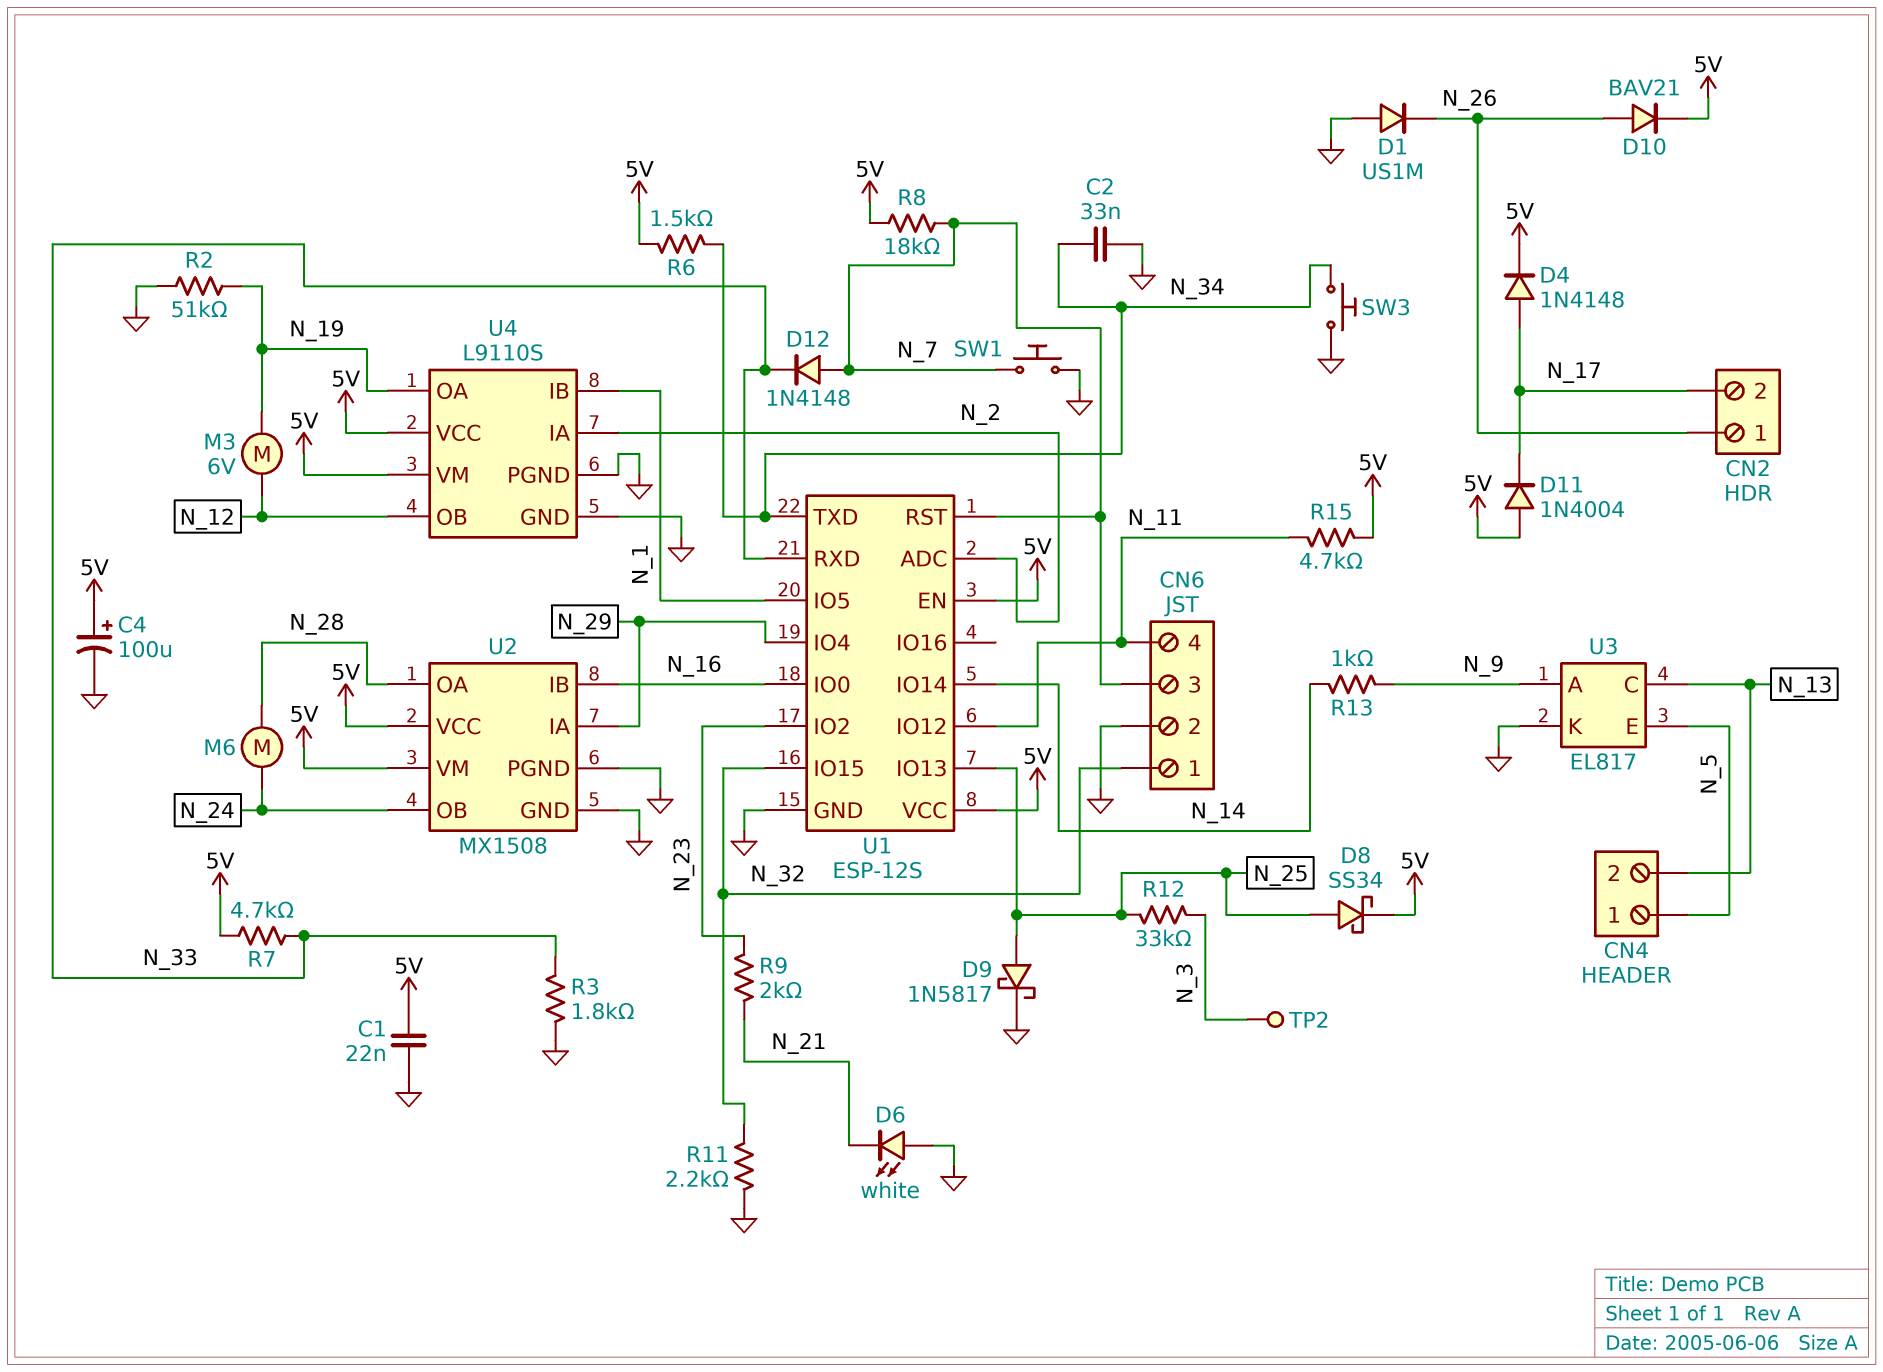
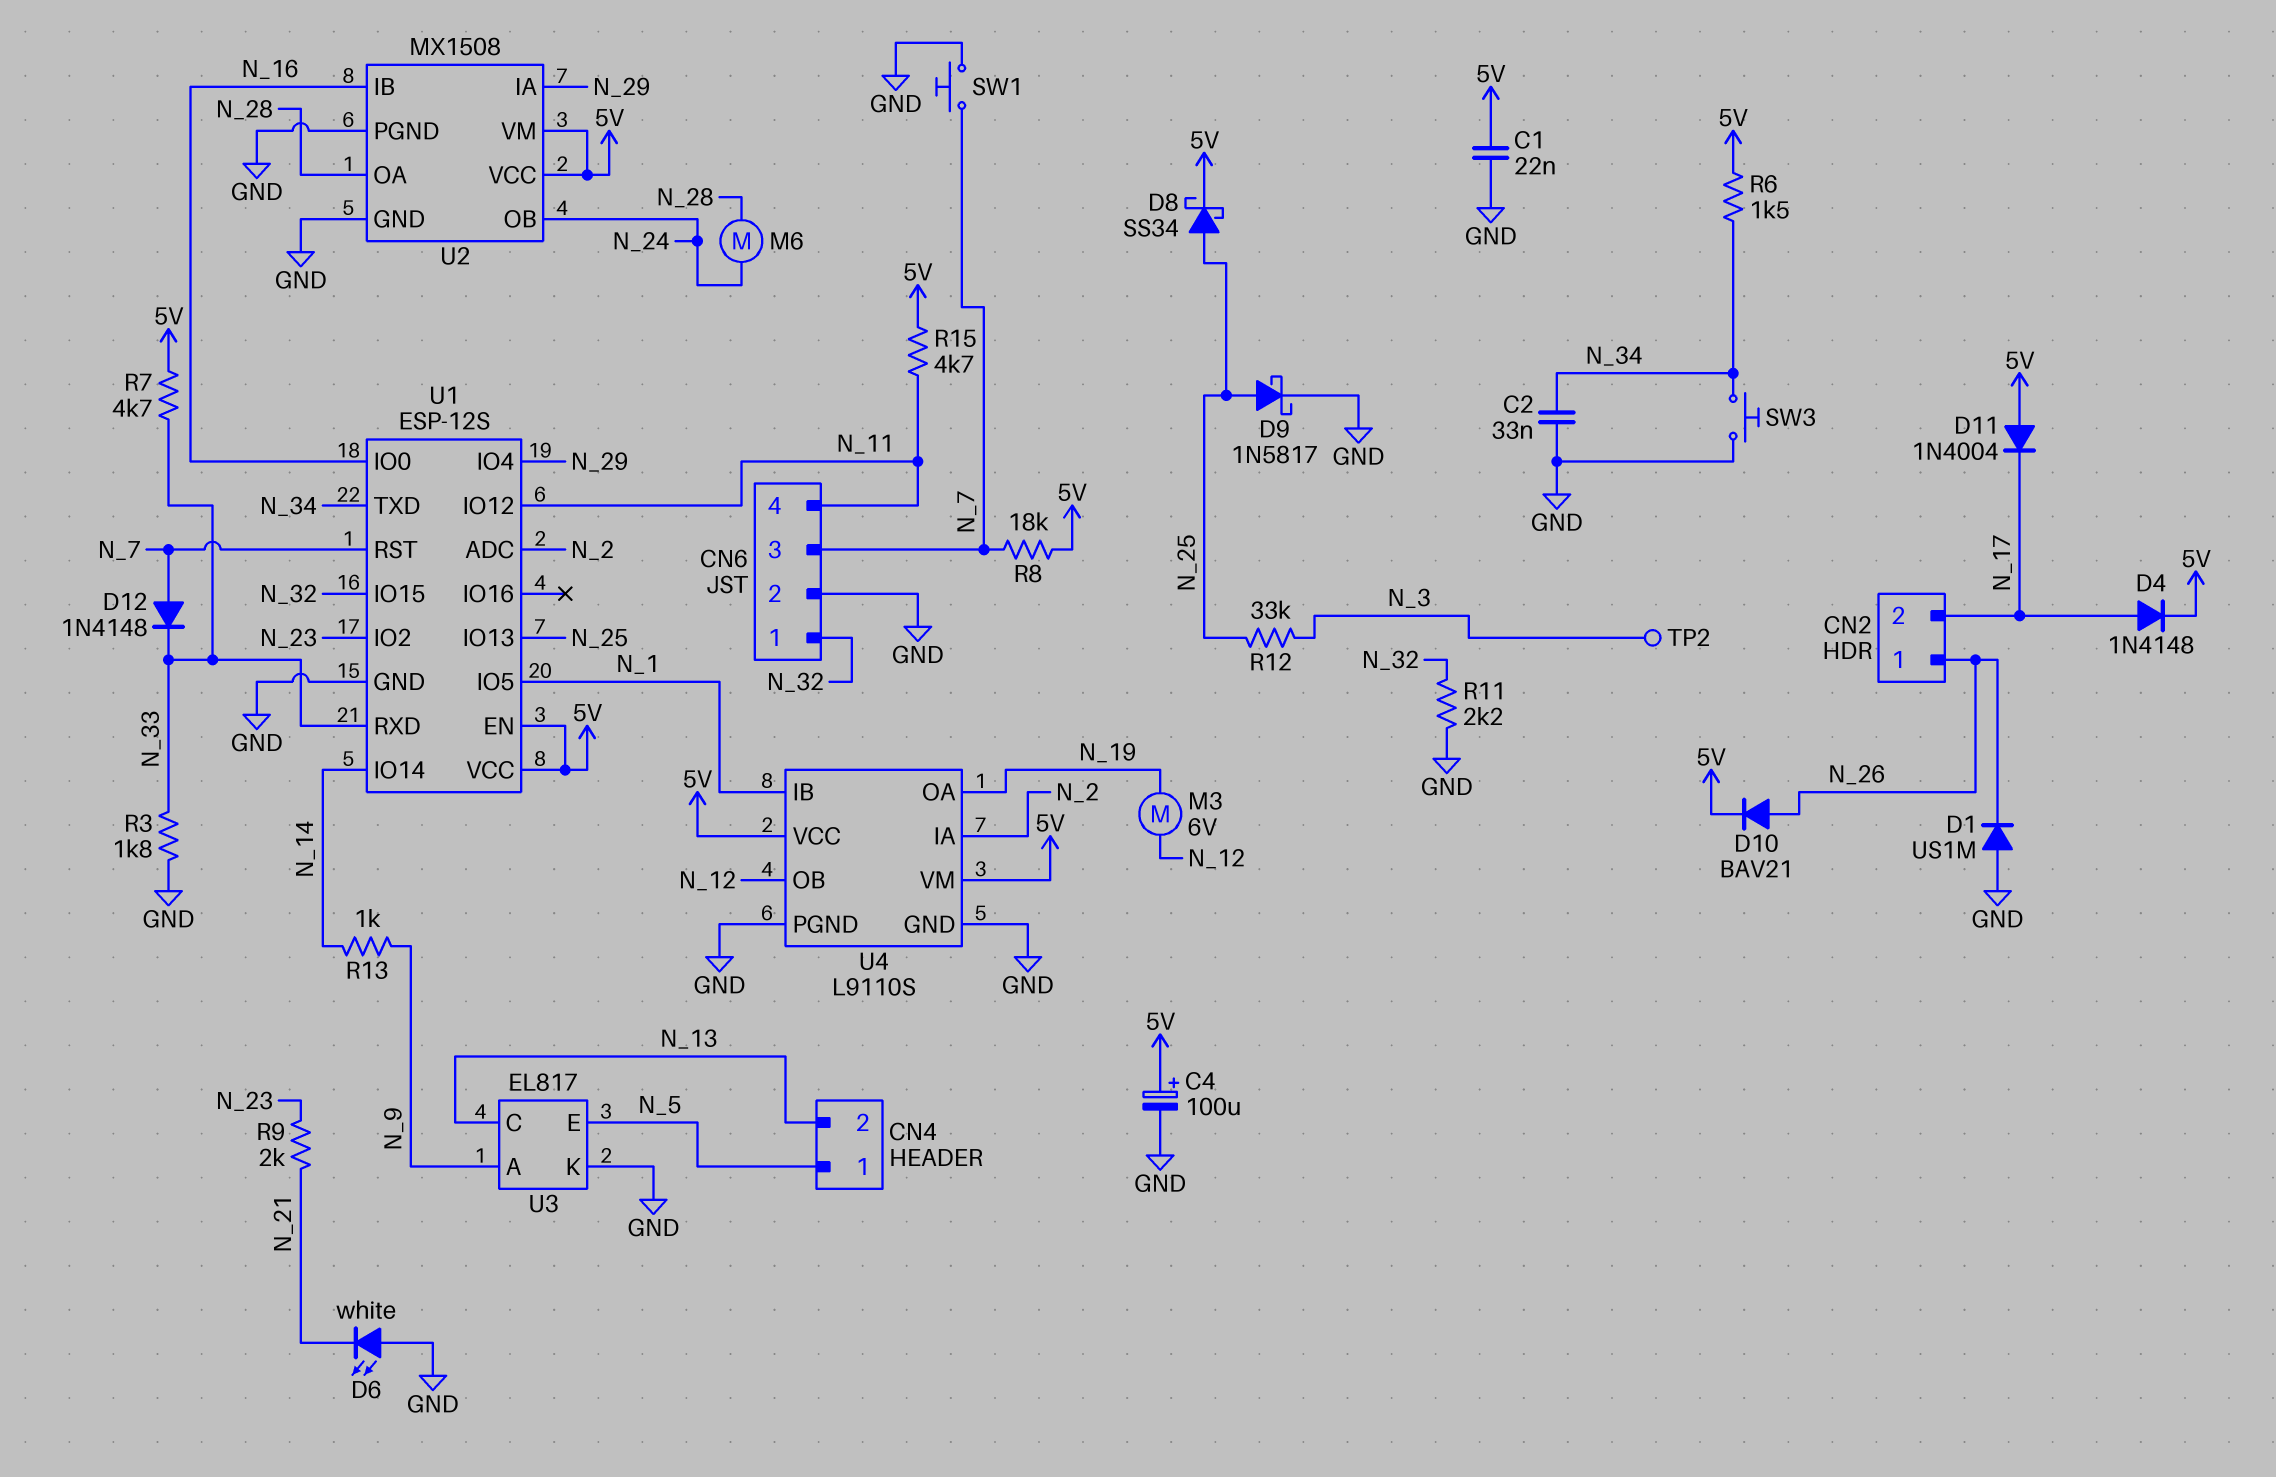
R2: 51k (GND, N_19) -> none

